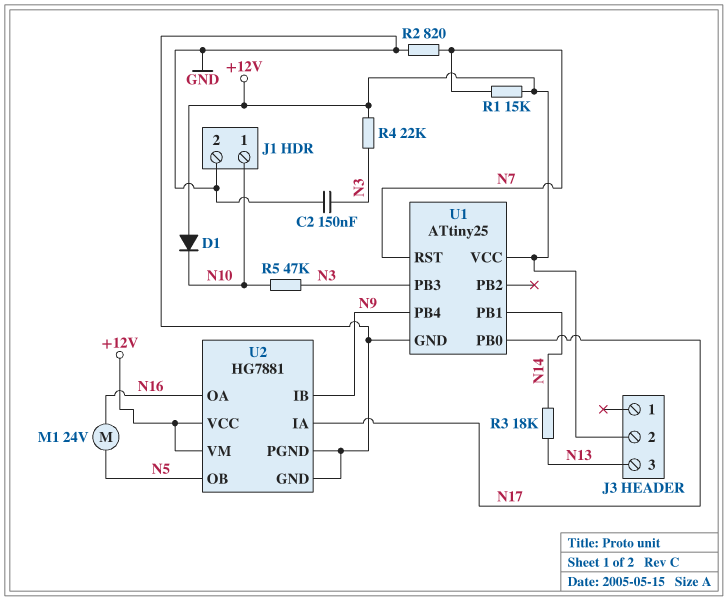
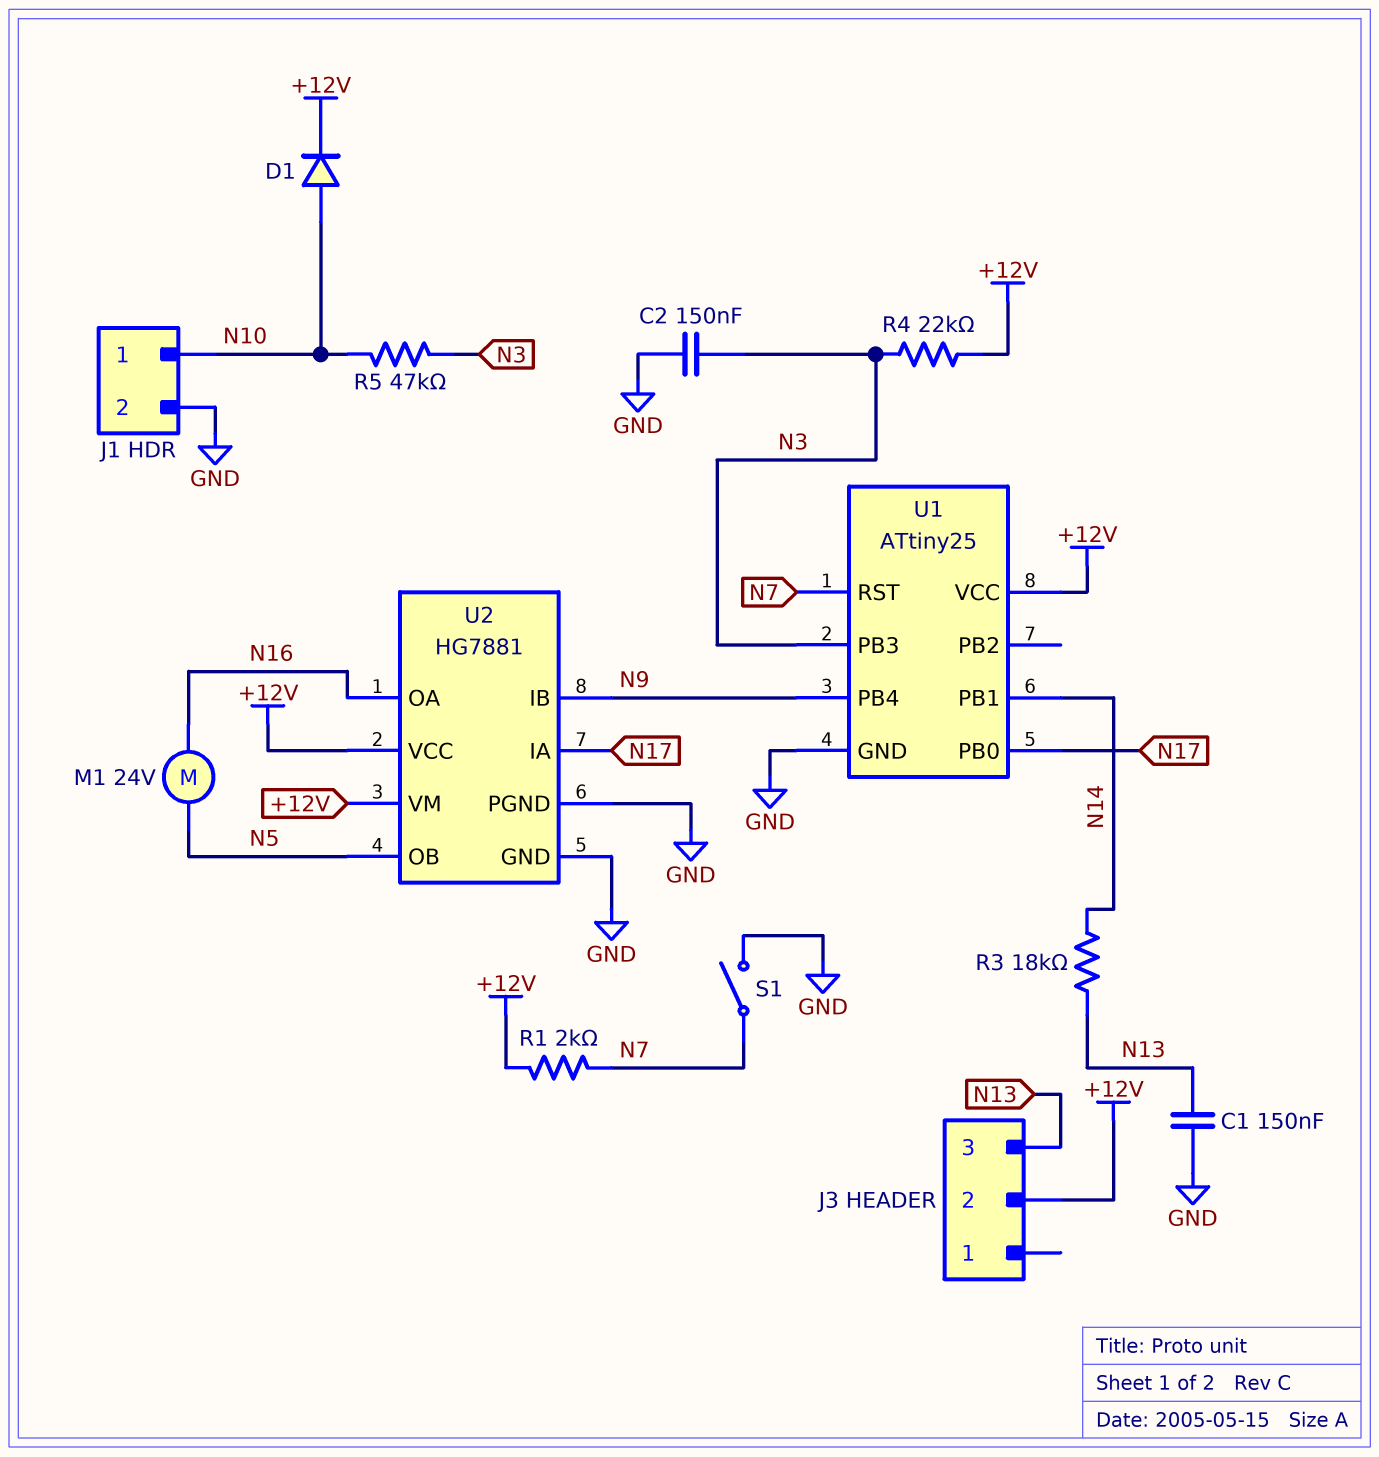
C1: none -> 150nF (GND, N13)
D1: diode (A +12V, K N10) -> diode (A N10, K +12V)
R1: 15k (+12V, N7) -> 2k (+12V, N7)
R2: 820 (GND, N7) -> none
S1: none -> switch (GND, N7)

